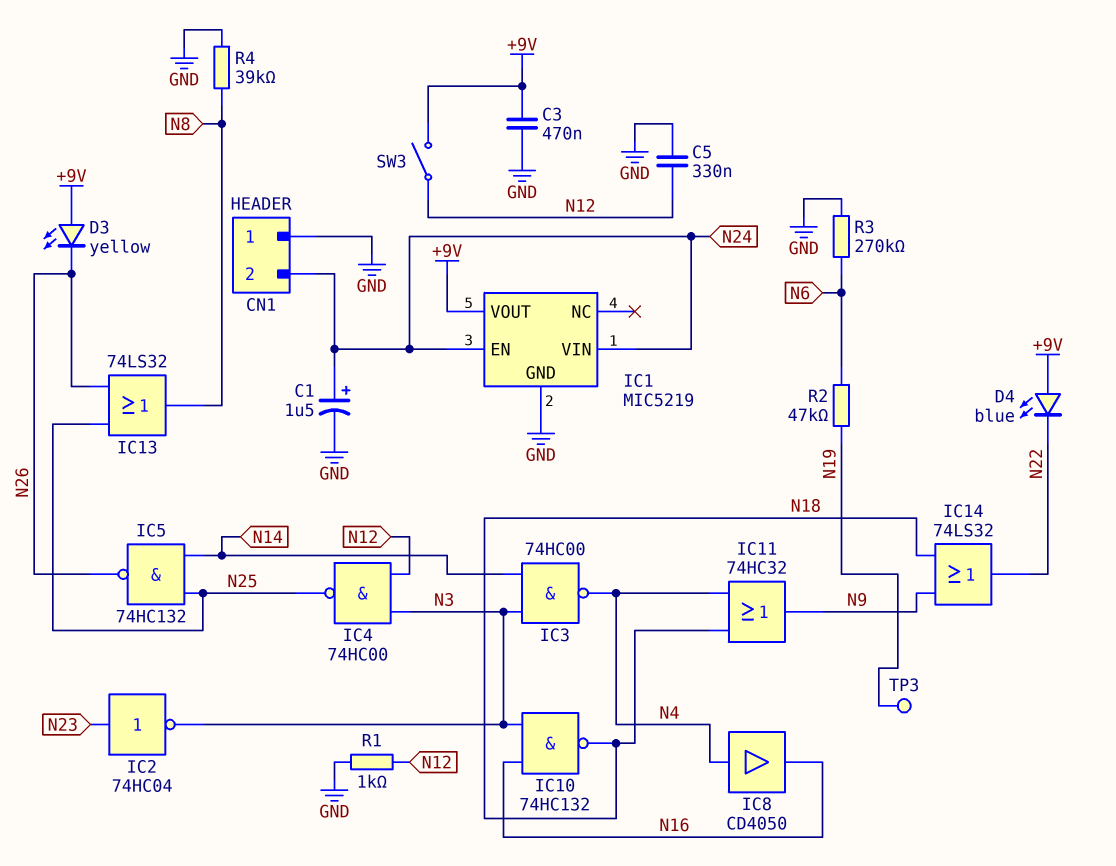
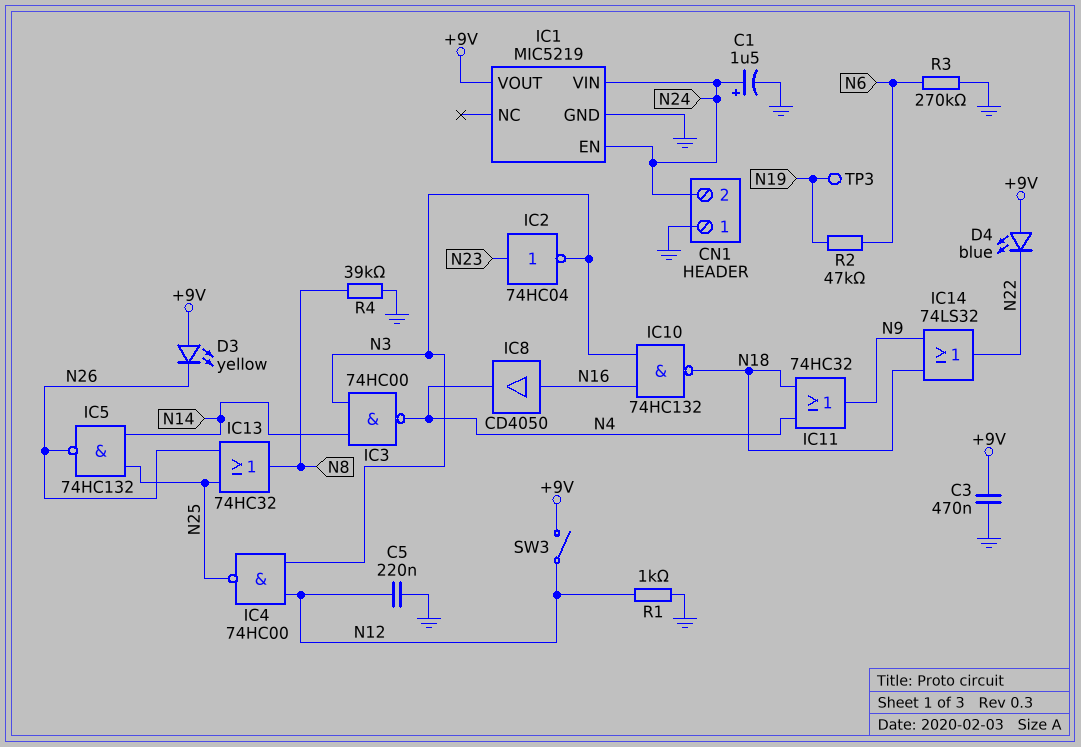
C5: 330nF (GND, N12) -> 220nF (GND, N12)
IC8: buffer CD4050 (in N4, out N16) -> buffer CD4050 (in N16, out N4)
IC13: OR 74LS32 (in N25, in N26, out N8) -> OR 74HC32 (in N25, in N26, out N8)

